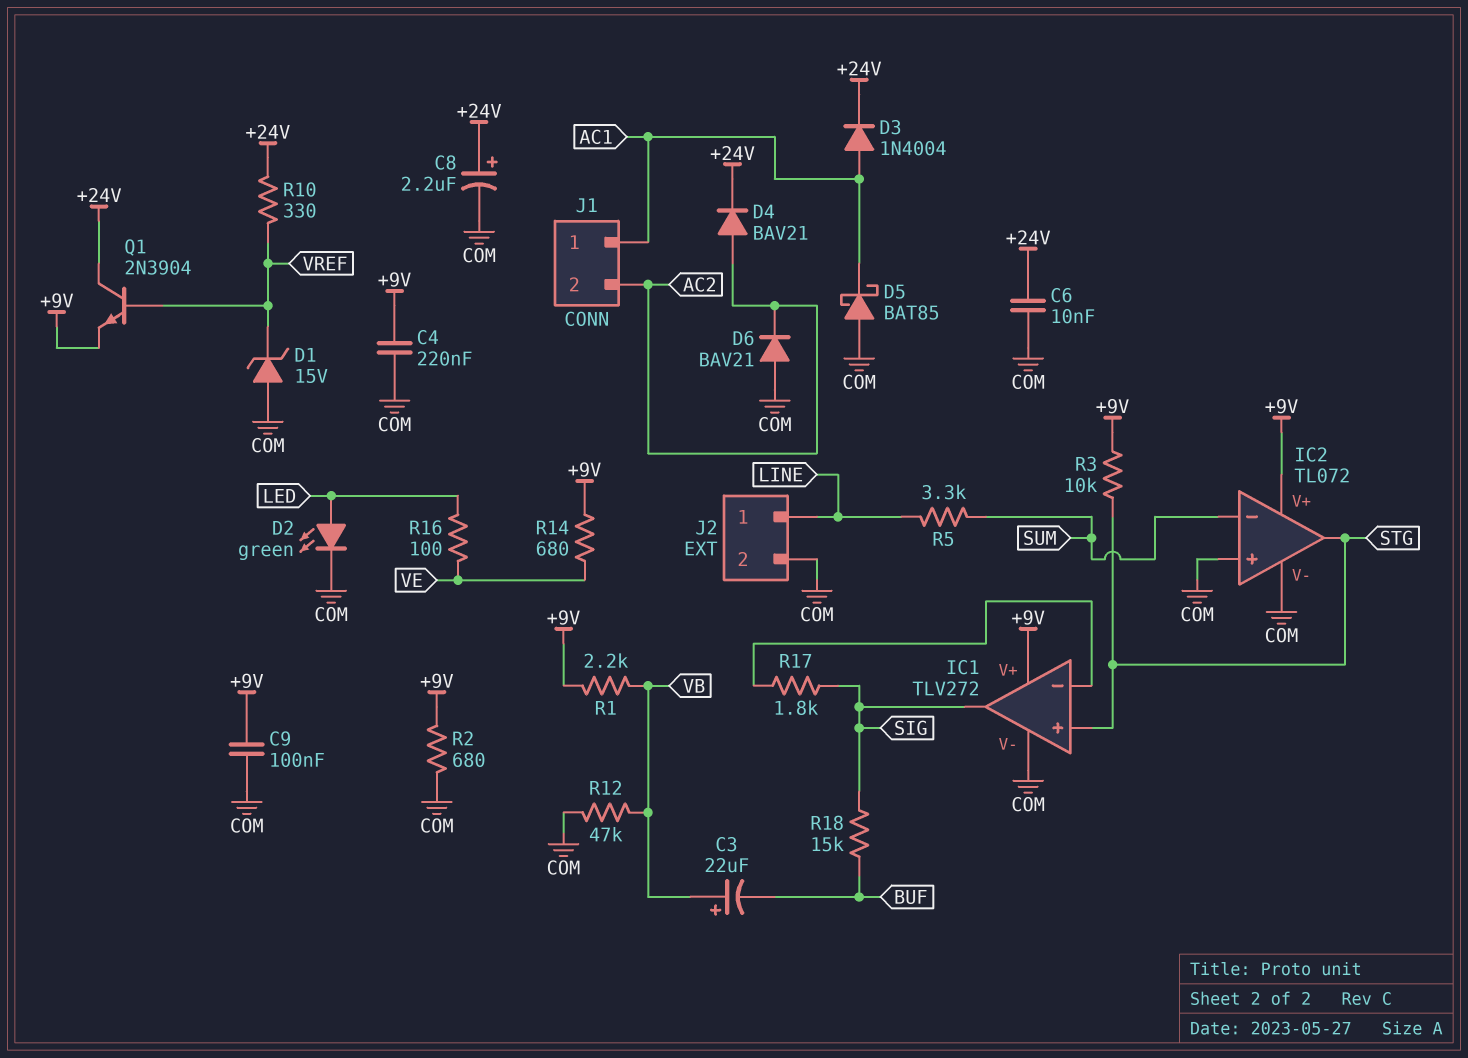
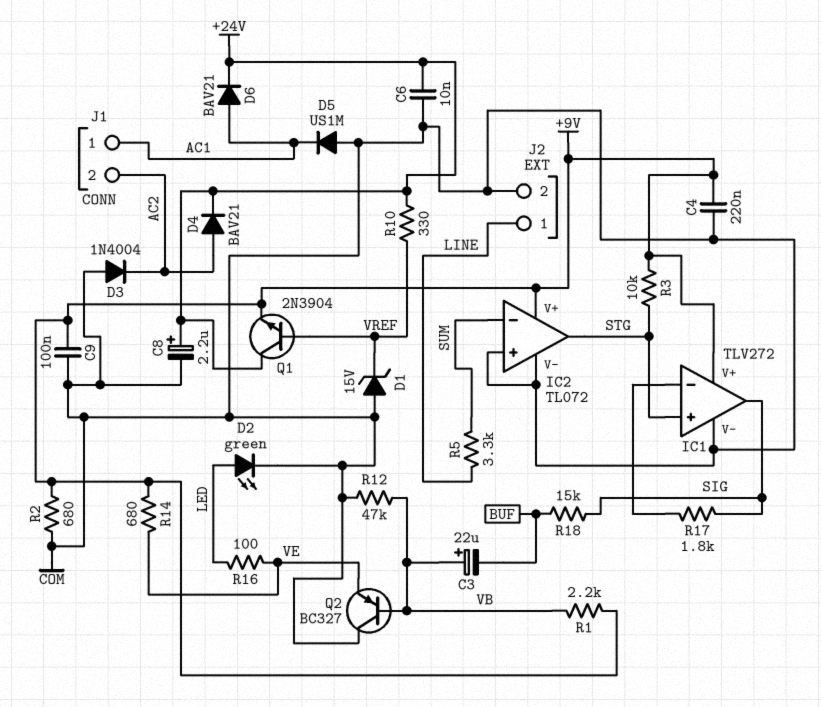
D3: diode 1N4004 (A AC1, K +24V) -> diode 1N4004 (A COM, K AC2)
D5: schottky BAT85 (A COM, K AC1) -> diode US1M (A COM, K AC1)
D6: diode BAV21 (A COM, K AC2) -> diode BAV21 (A AC1, K +24V)
Q2: none -> PNP BC327 (B VB, C COM, E VE)

